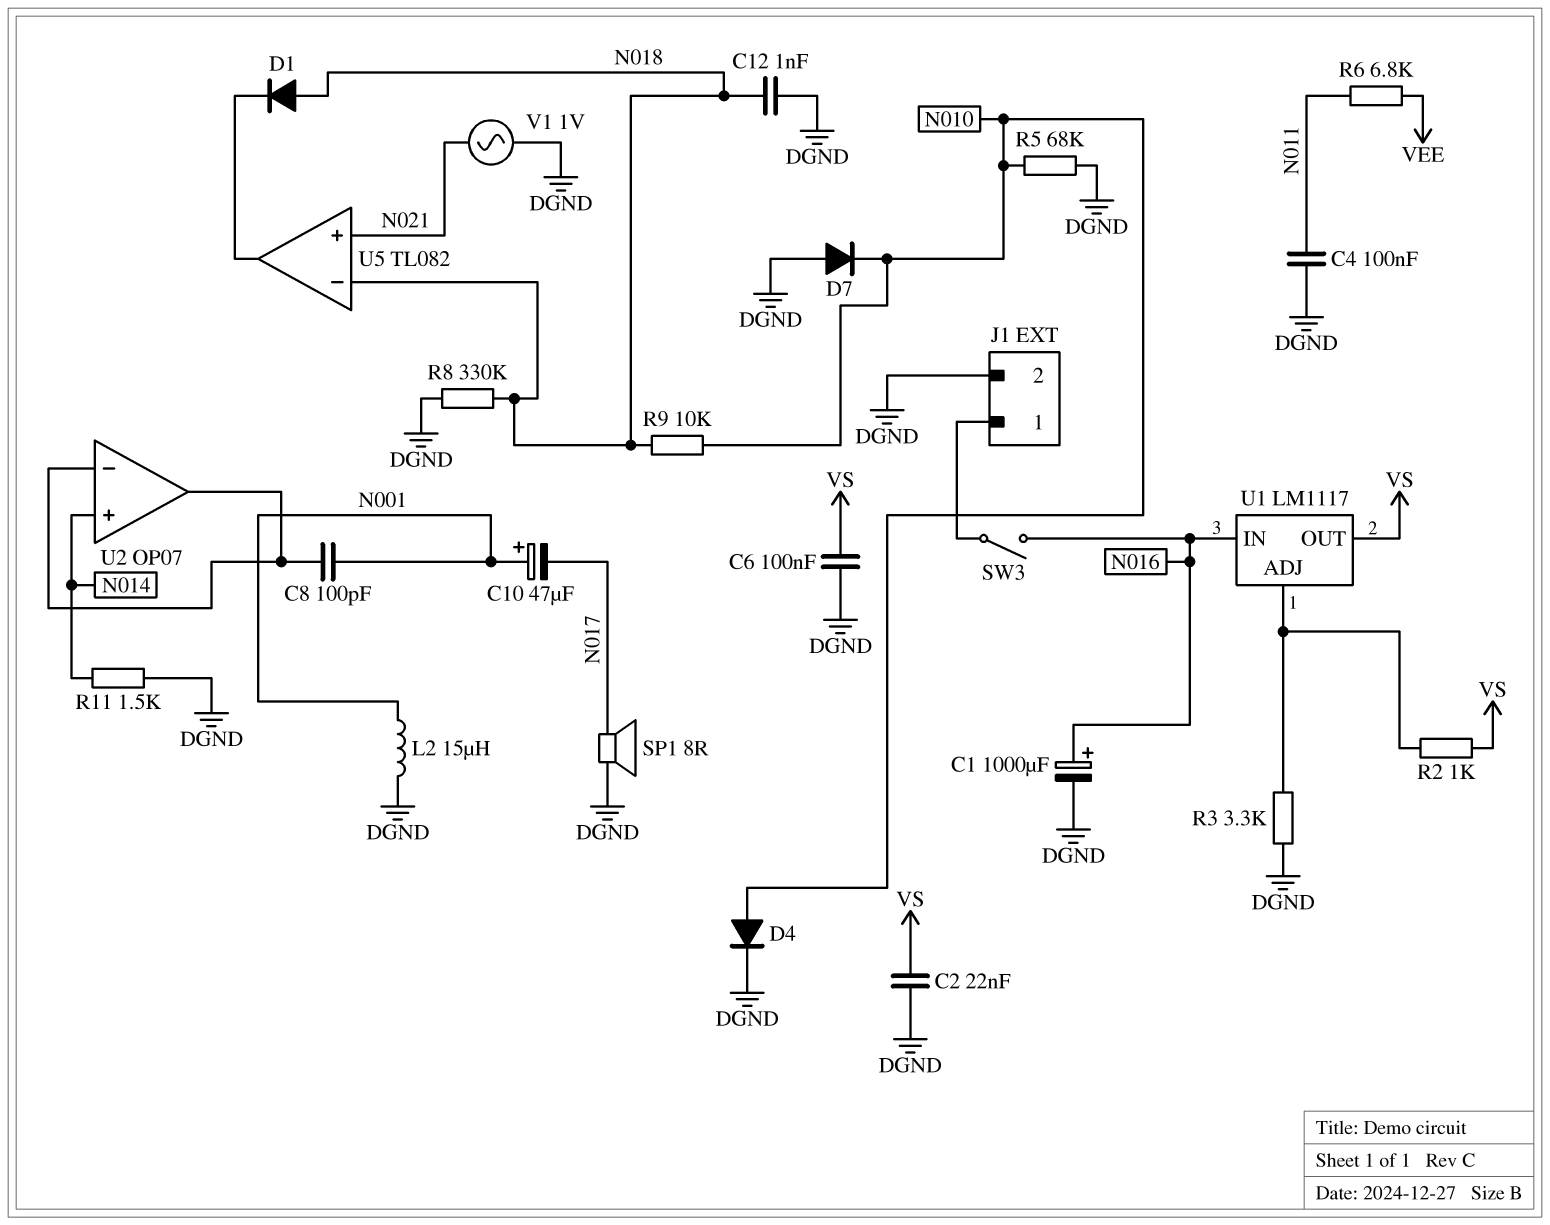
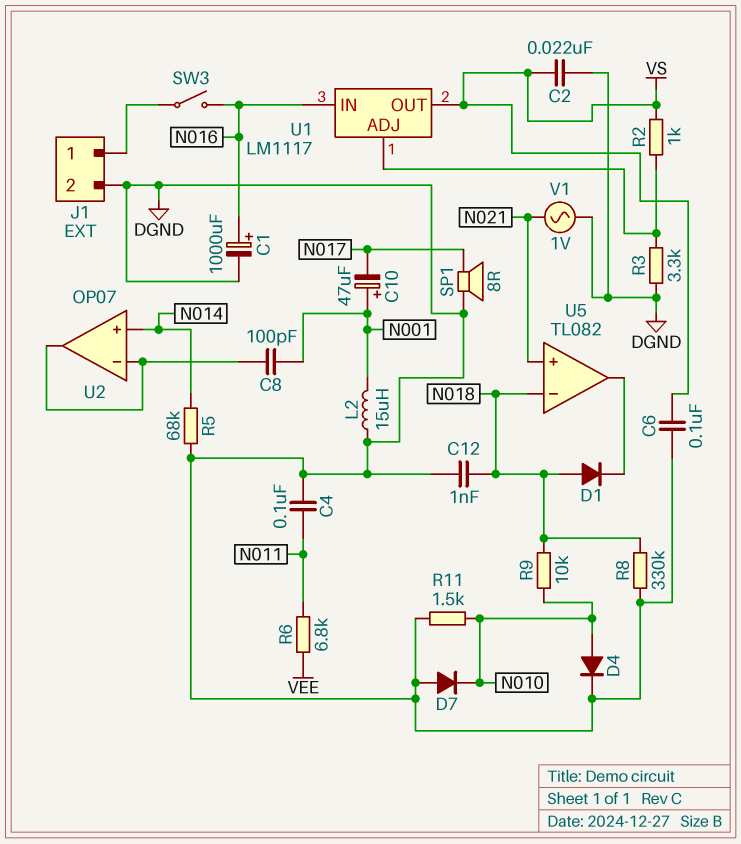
R5: 68k (DGND, N010) -> 68k (DGND, N014)
R11: 1.5k (DGND, N014) -> 1.5k (DGND, N010)

